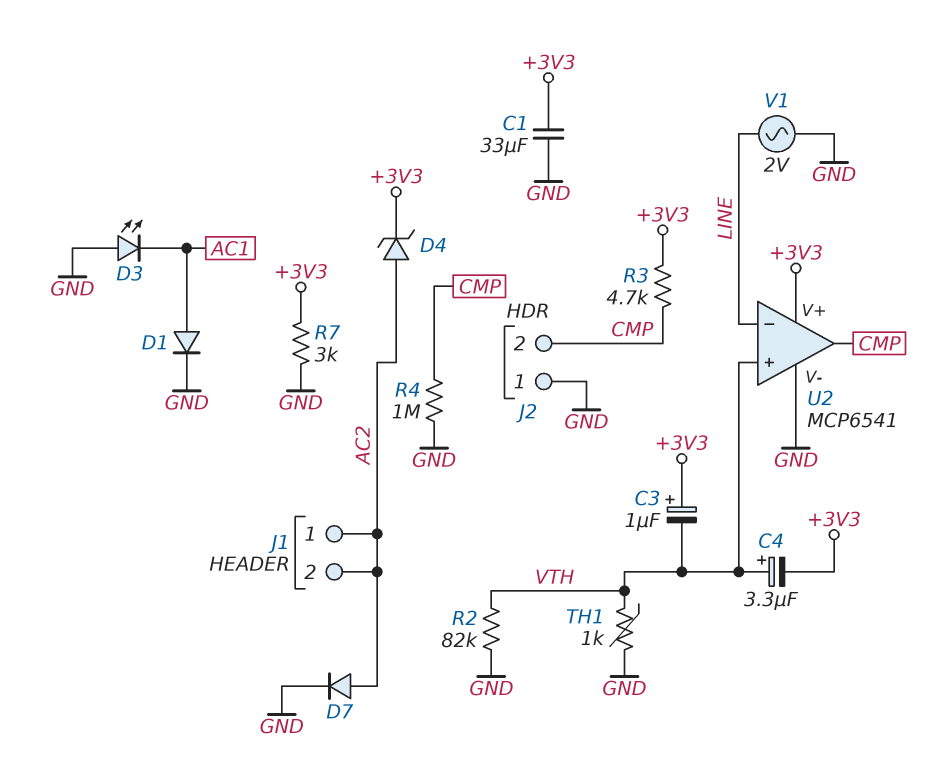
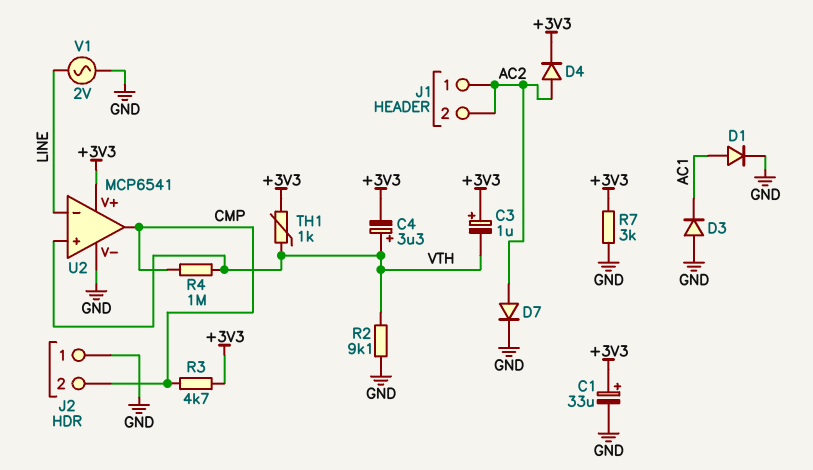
C1: 33uF (+3V3, GND) -> 33uF (plus +3V3, minus GND)
D3: LED (A GND, K AC1) -> diode (A GND, K AC1)
D4: zener (A AC2, K +3V3) -> diode (A AC2, K +3V3)
R2: 82k (GND, VTH) -> 9.1k (GND, VTH)
R4: 1M (CMP, GND) -> 1M (CMP, VTH)
TH1: 1k (GND, VTH) -> 1k (+3V3, VTH)

